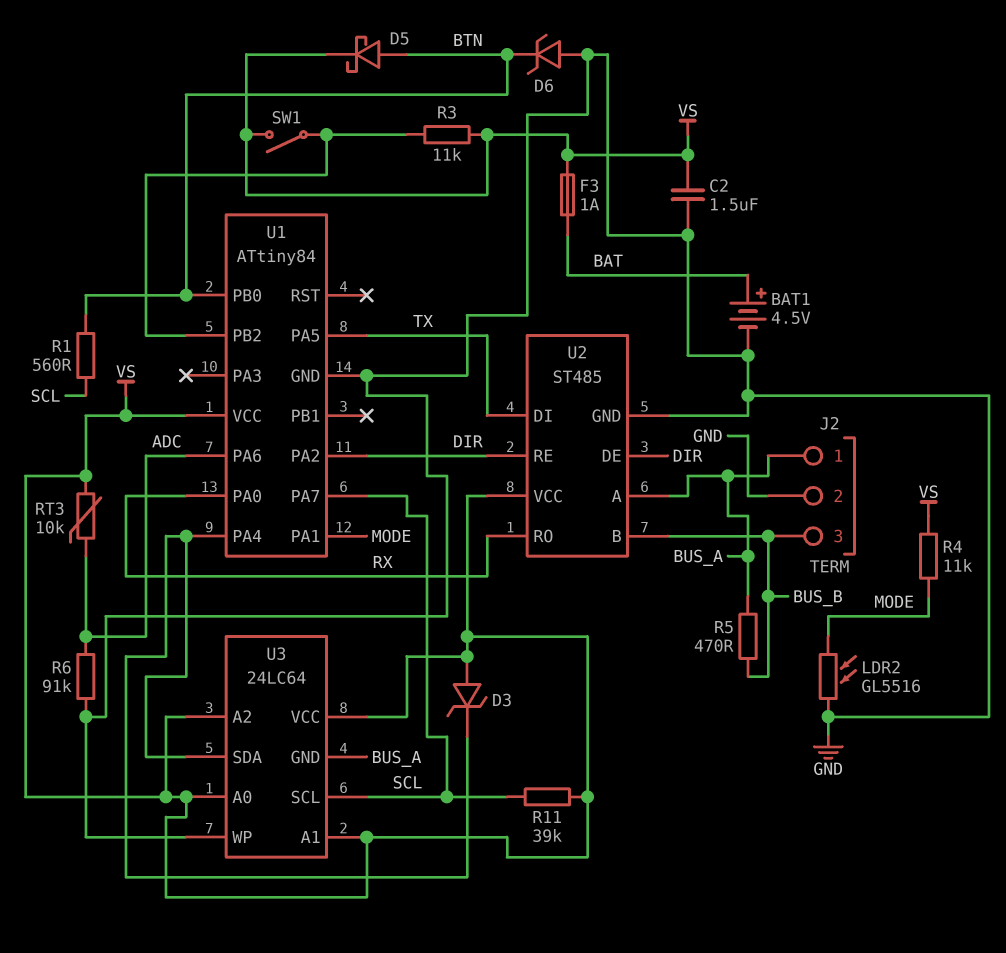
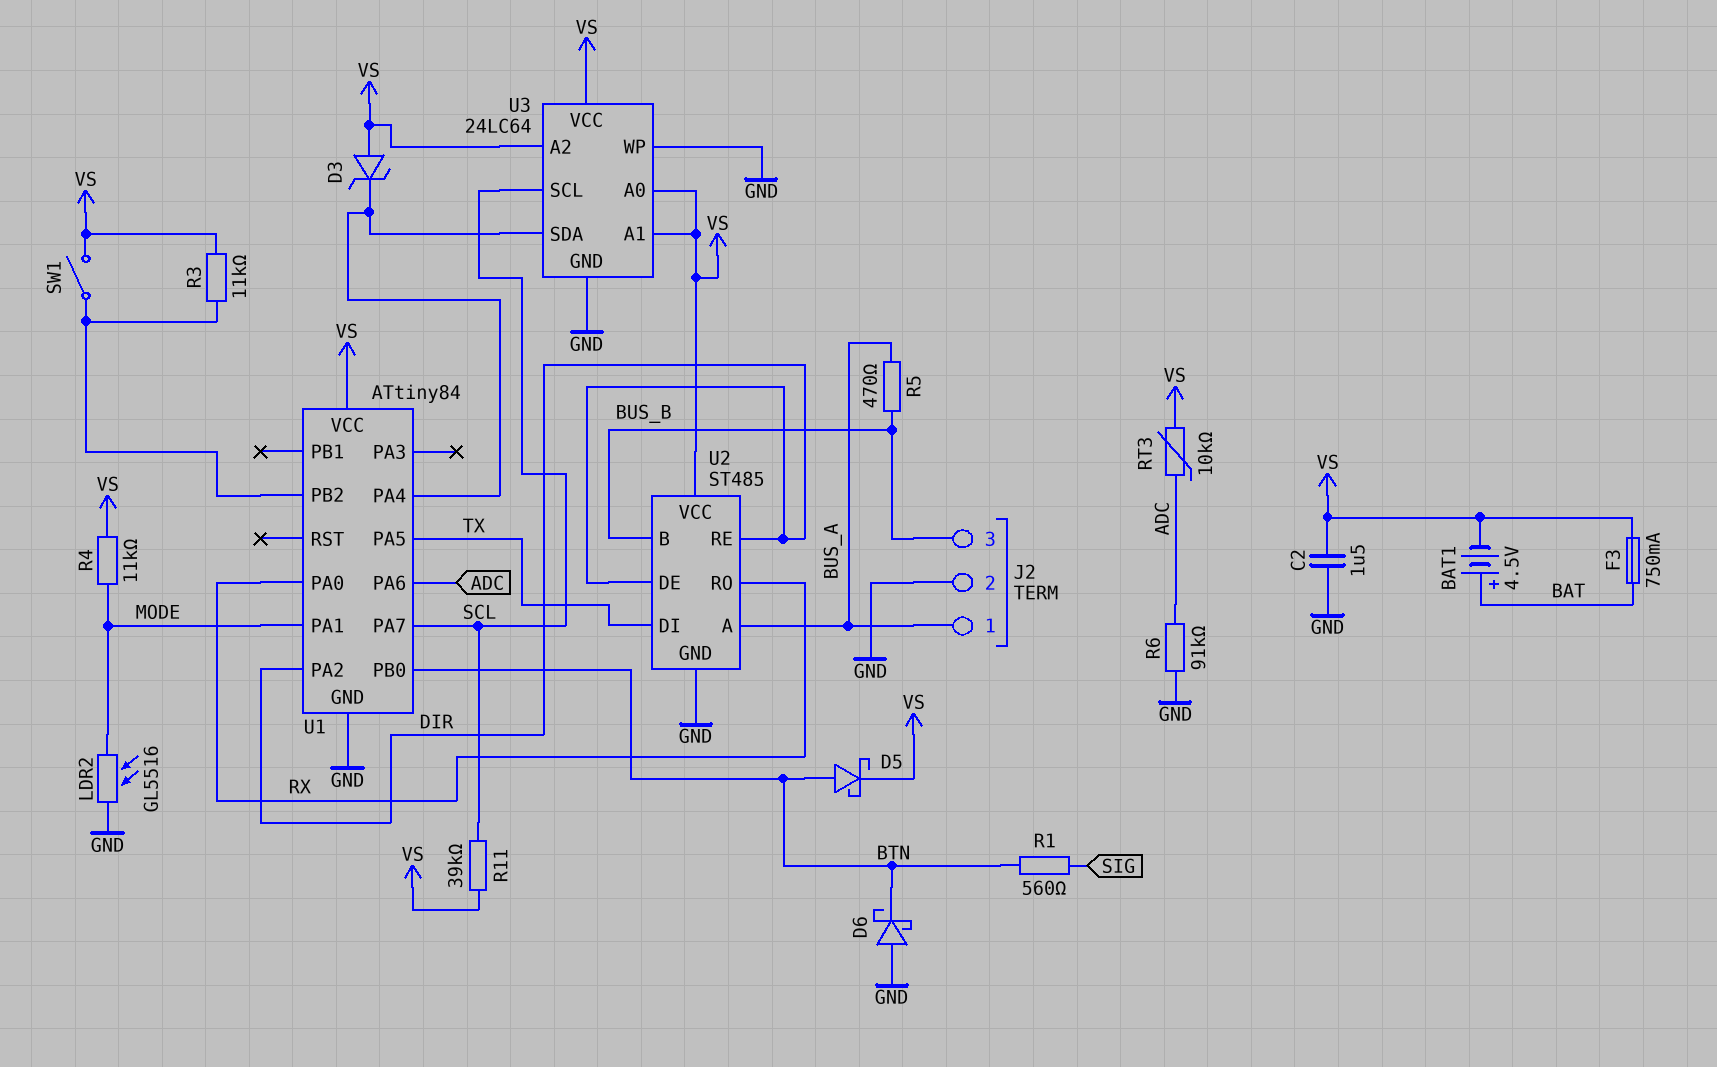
BAT1: 4.5V (plus BAT, minus GND) -> 4.5V (plus BAT, minus VS)
D6: zener (A GND, K BTN) -> schottky (A GND, K BTN)
F3: 1A (BAT, VS) -> 750mA (BAT, VS)
R1: 560 (BTN, SCL) -> 560 (BTN, SIG)
U3 pin GND: BUS_A -> GND

